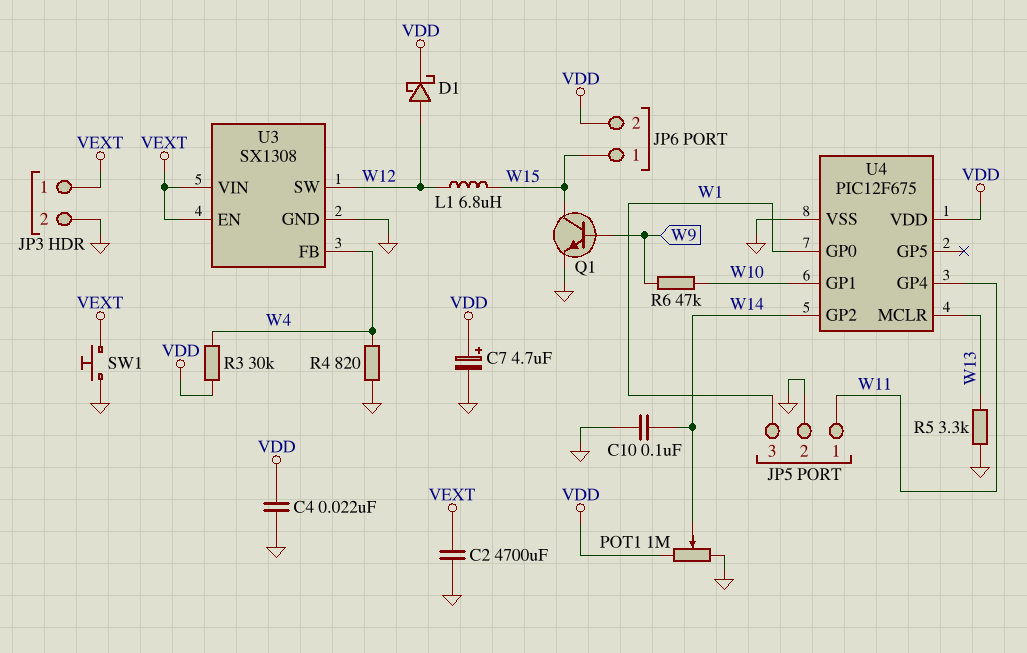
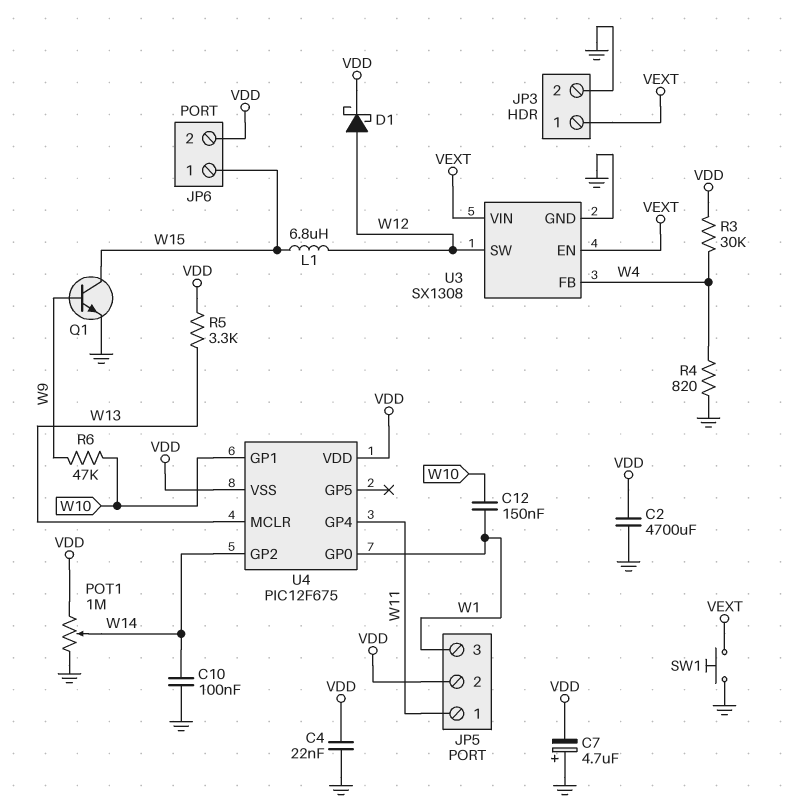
C2: 4700uF (GND, VEXT) -> 4700uF (GND, VDD)
C7: 4.7uF (plus VDD, minus GND) -> 4.7uF (plus GND, minus VDD)
C12: none -> 150nF (W1, W10)
JP5 pin 2: GND -> VDD
R5: 3.3k (GND, W13) -> 3.3k (VDD, W13)
U4 pin VSS: GND -> VDD

